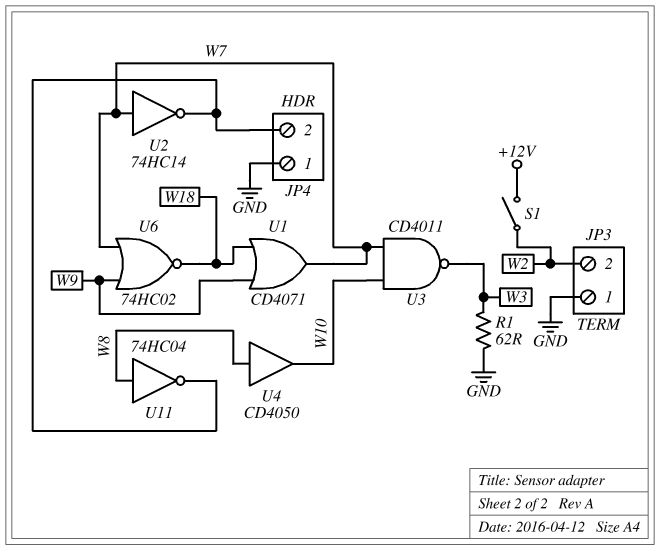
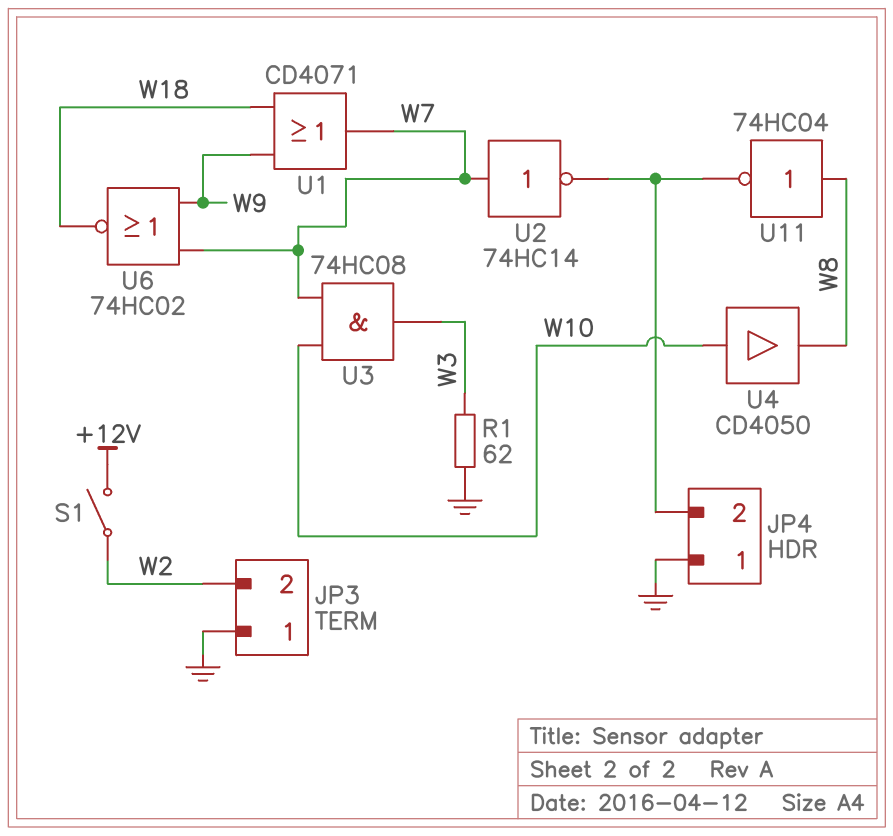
U3: NAND CD4011 (in W7, in W10, out W3) -> AND 74HC08 (in W7, in W10, out W3)
U4: buffer CD4050 (in W8, out W10) -> buffer CD4050 (in W10, out W8)

